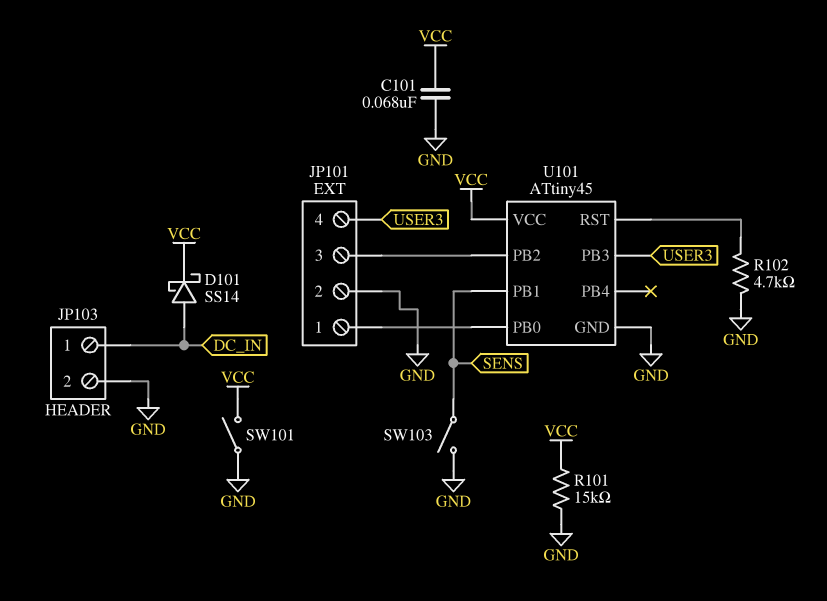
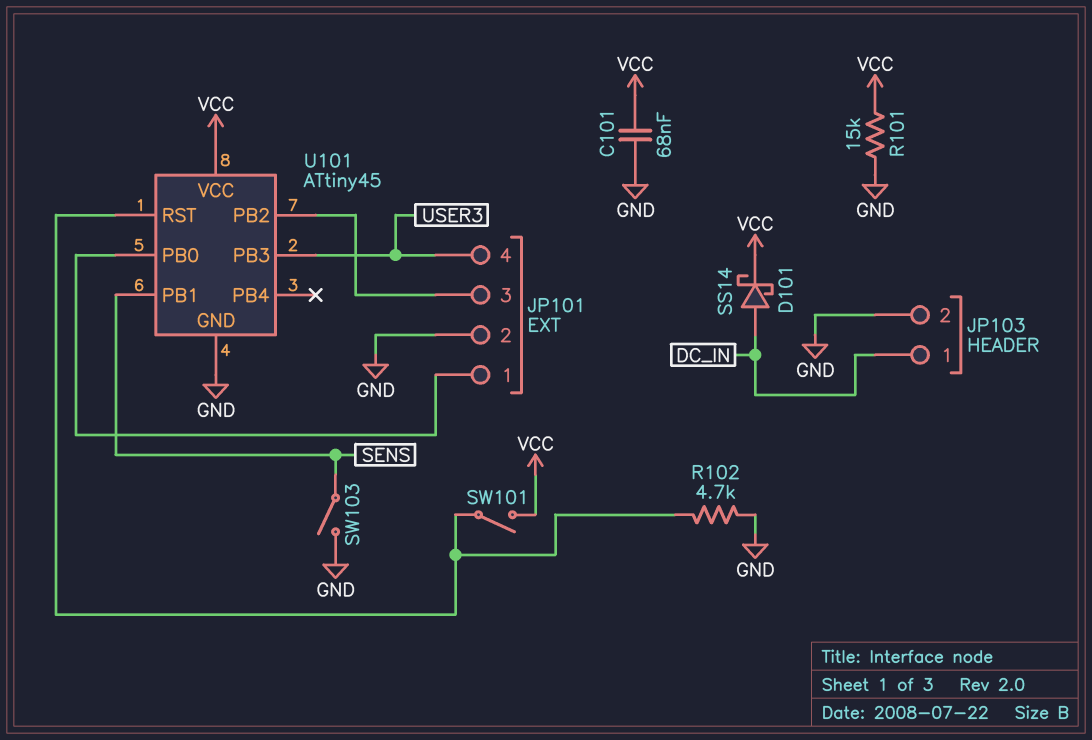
SW101: switch (GND, VCC) -> switch (U101/RST, VCC)

